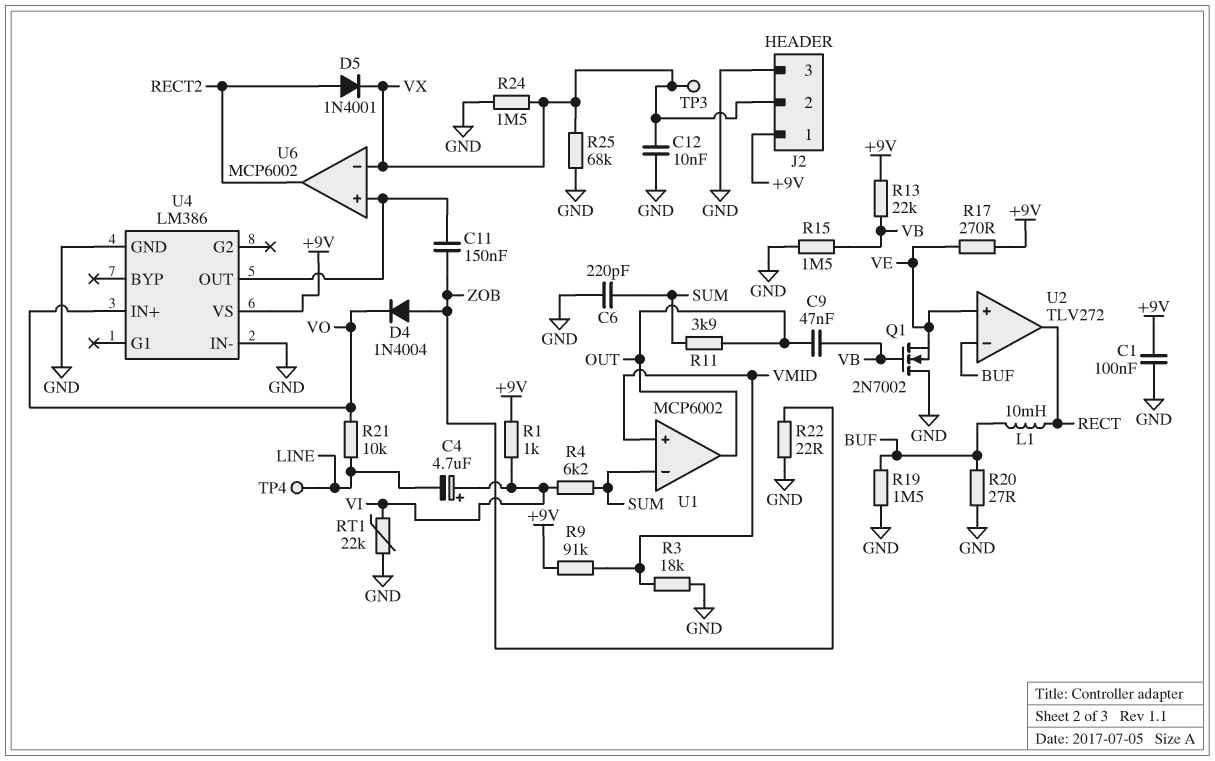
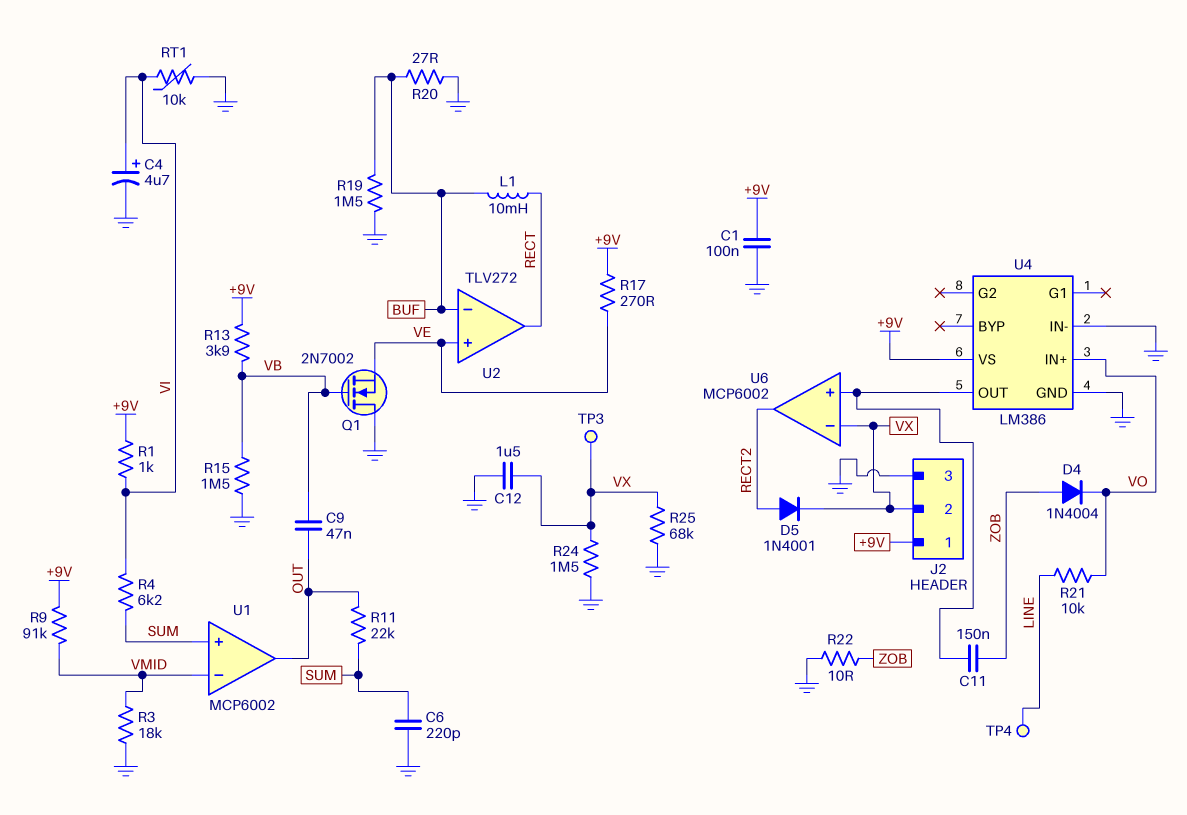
C4: 4.7uF (plus VI, minus LINE) -> 4.7uF (plus VI, minus GND)
C12: 10nF (GND, VX) -> 1.5uF (GND, VX)
R11: 3.9k (OUT, SUM) -> 22k (OUT, SUM)
R13: 22k (+9V, VB) -> 3.9k (+9V, VB)
R22: 22 (GND, ZOB) -> 10 (GND, ZOB)
RT1: 22k (GND, VI) -> 10k (GND, VI)
U1 pin in+: VMID -> SUM
U1 pin in-: SUM -> VMID

